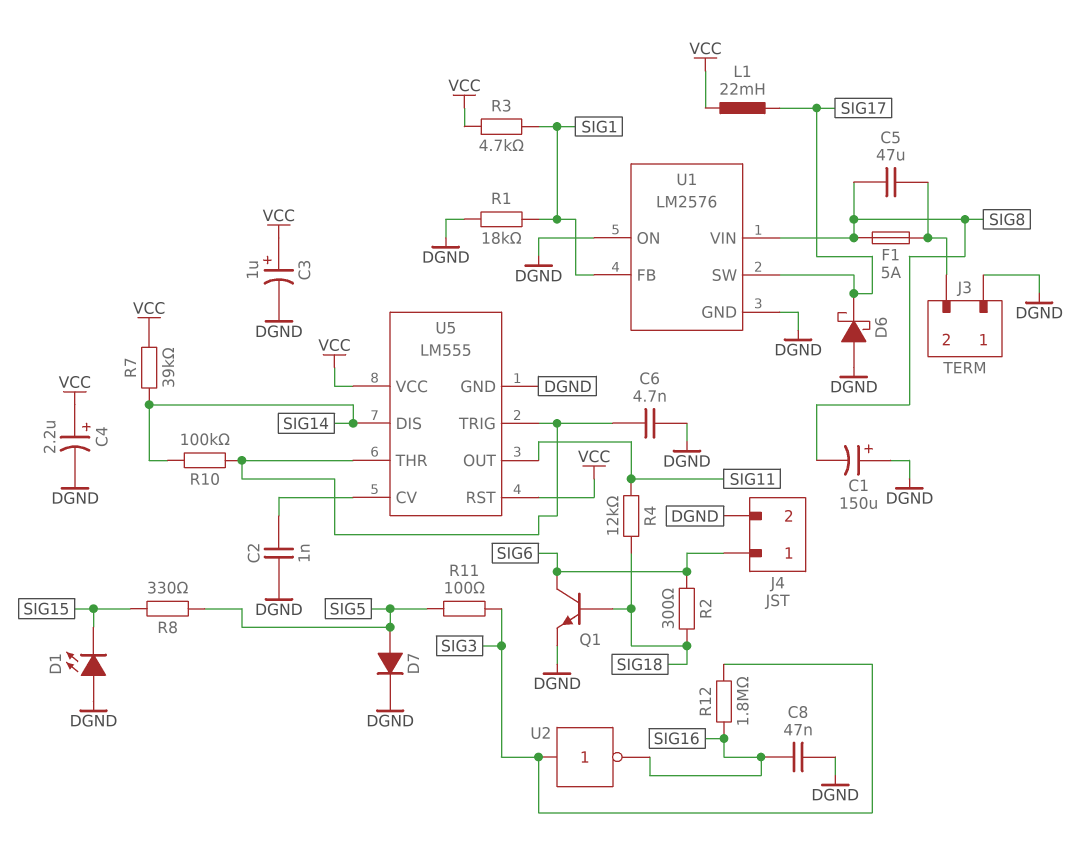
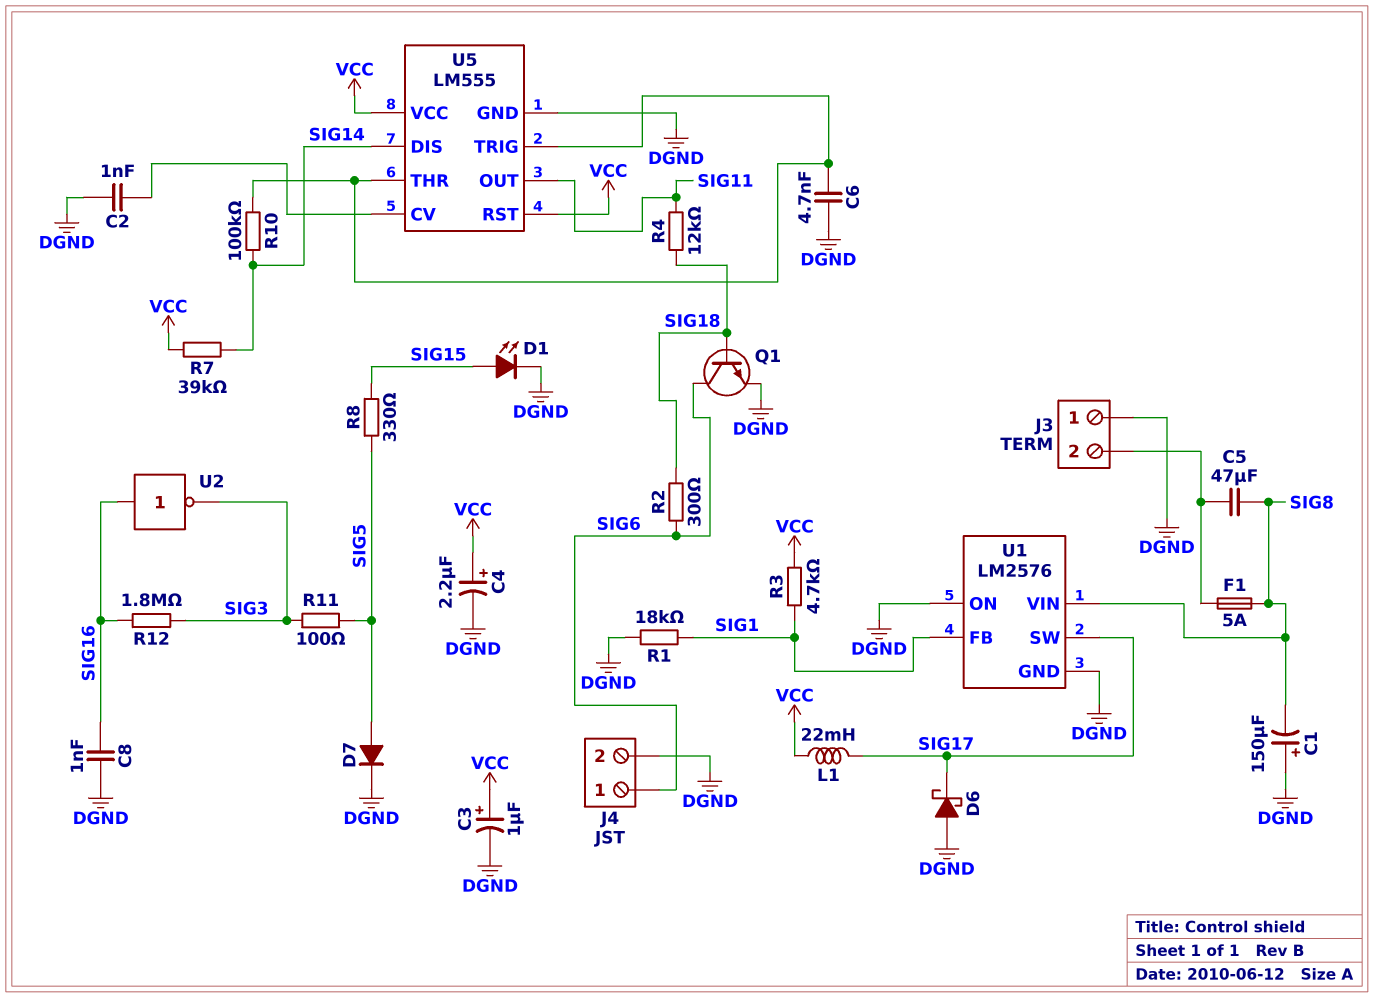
C8: 47nF (DGND, SIG16) -> 1nF (DGND, SIG16)
D1: LED (A DGND, K SIG15) -> LED (A SIG15, K DGND)
U2: NOT (in SIG3, out SIG16) -> NOT (in SIG16, out SIG3)

